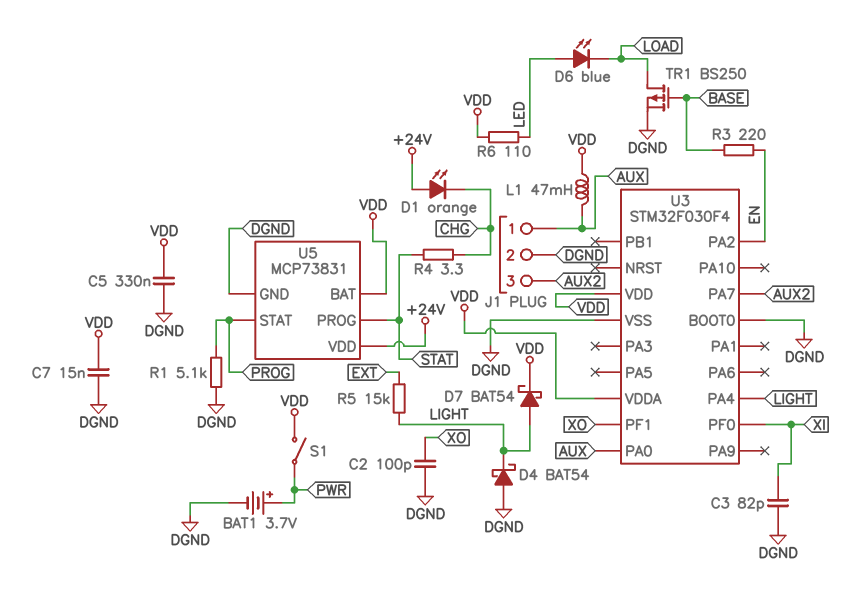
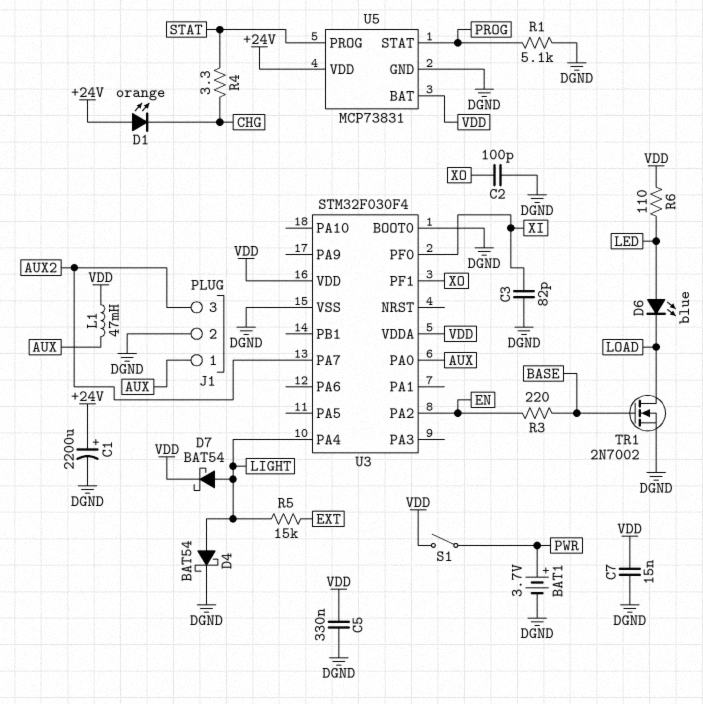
C1: none -> 2200uF (plus +24V, minus DGND)
D4: schottky BAT54 (A DGND, K LIGHT) -> schottky BAT54 (A LIGHT, K DGND)
TR1: PMOS BS250 (G BASE, D LOAD, S DGND) -> NMOS 2N7002 (G BASE, D LOAD, S DGND)

